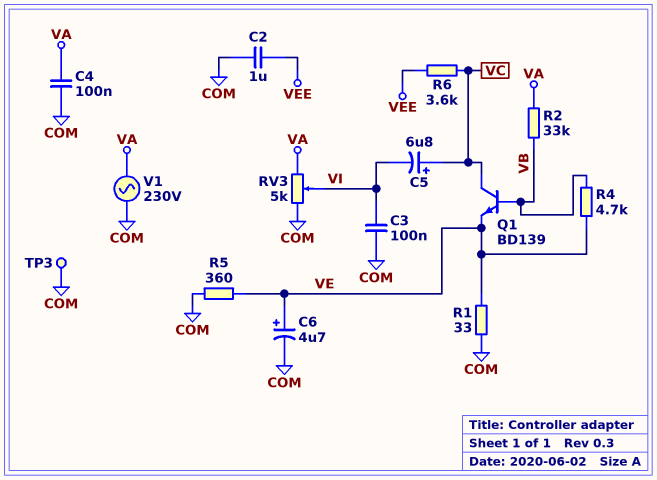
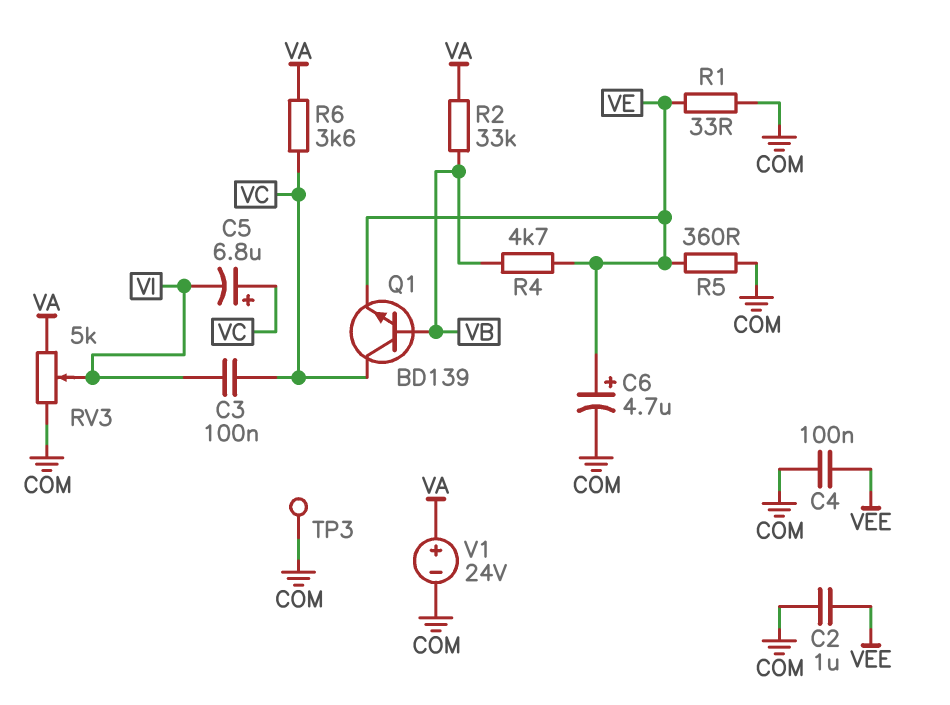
C3: 100nF (COM, VI) -> 100nF (VC, VI)
C4: 100nF (COM, VA) -> 100nF (COM, VEE)
R6: 3.6k (VC, VEE) -> 3.6k (VA, VC)
V1: AC 230V (COM, VA) -> 24V (plus VA, minus COM)

